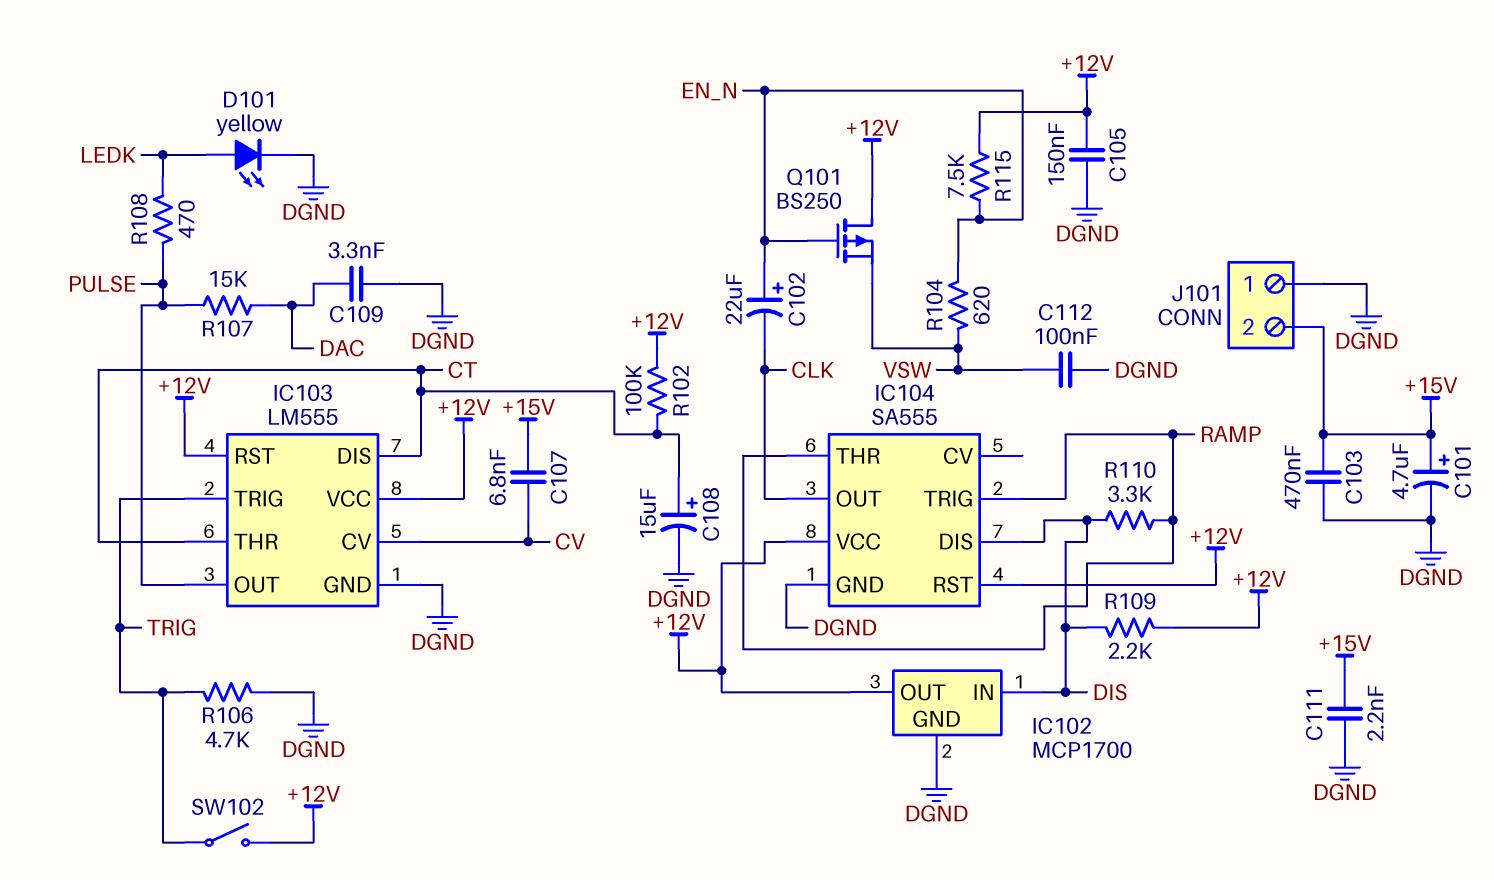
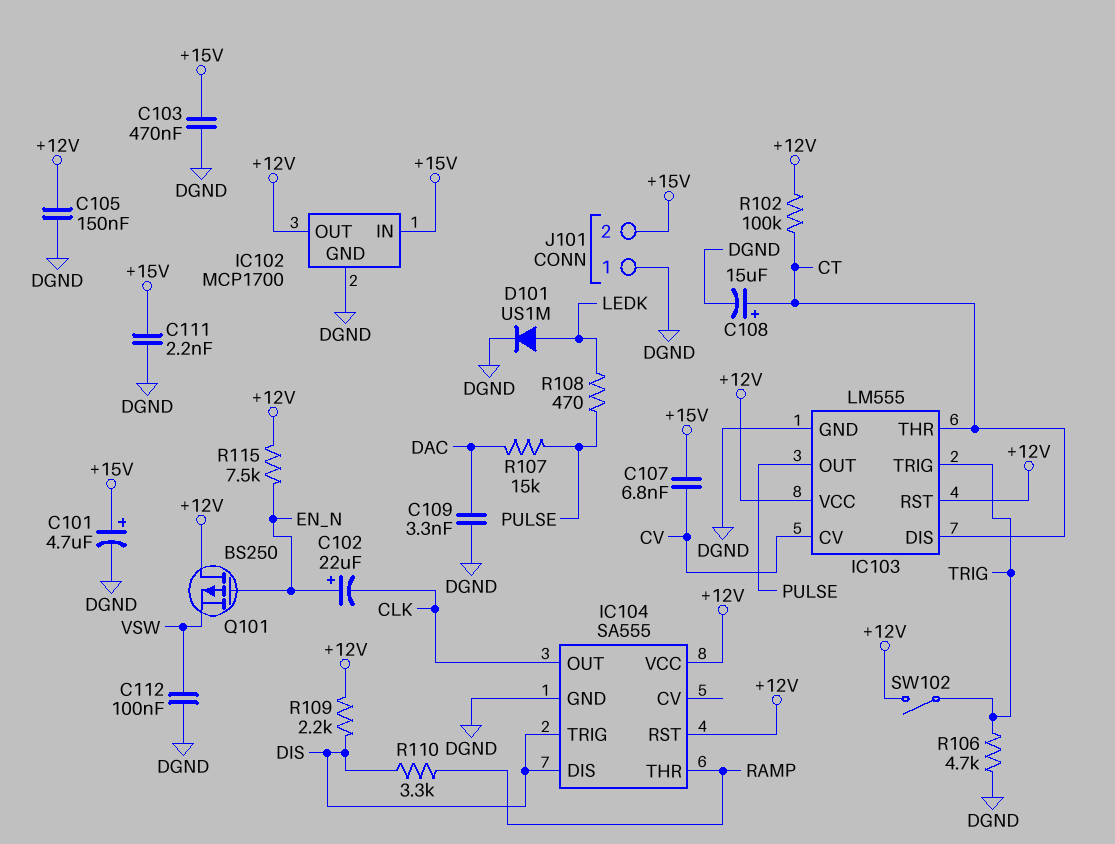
D101: LED yellow (A LEDK, K DGND) -> diode US1M (A LEDK, K DGND)
IC102 pin IN: DIS -> +15V
IC104 pin TRIG: RAMP -> DIS
R104: 620 (EN_N, VSW) -> none

